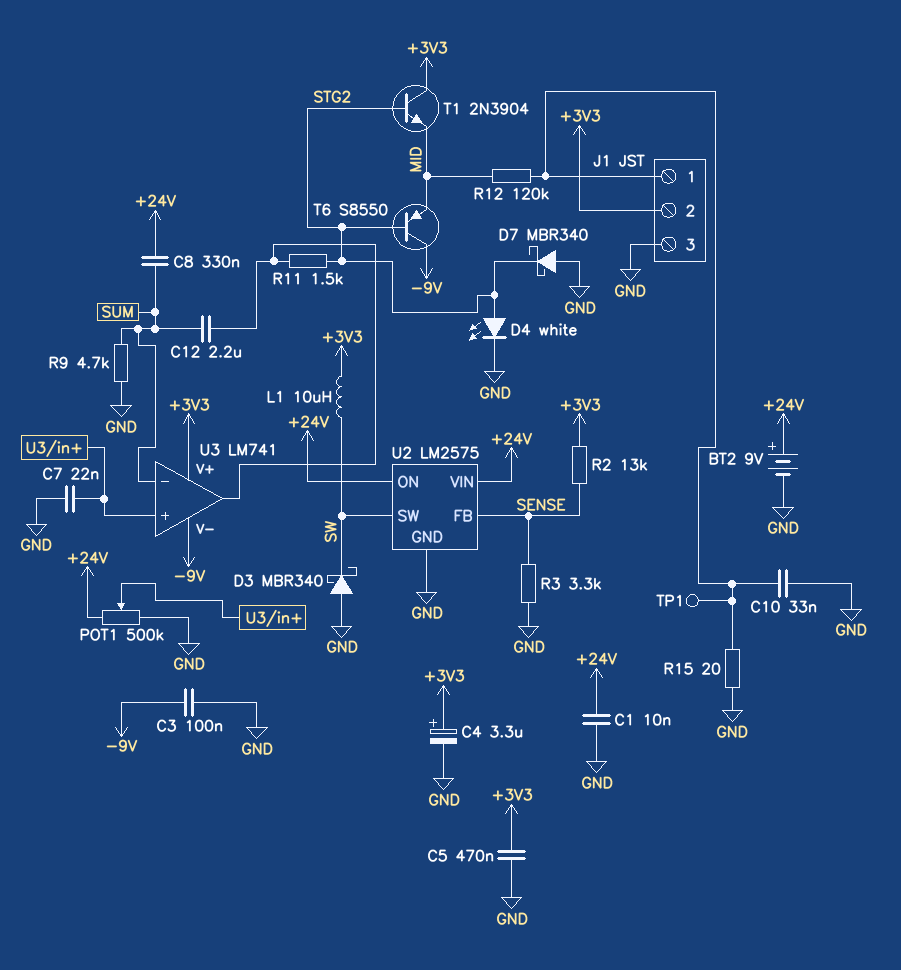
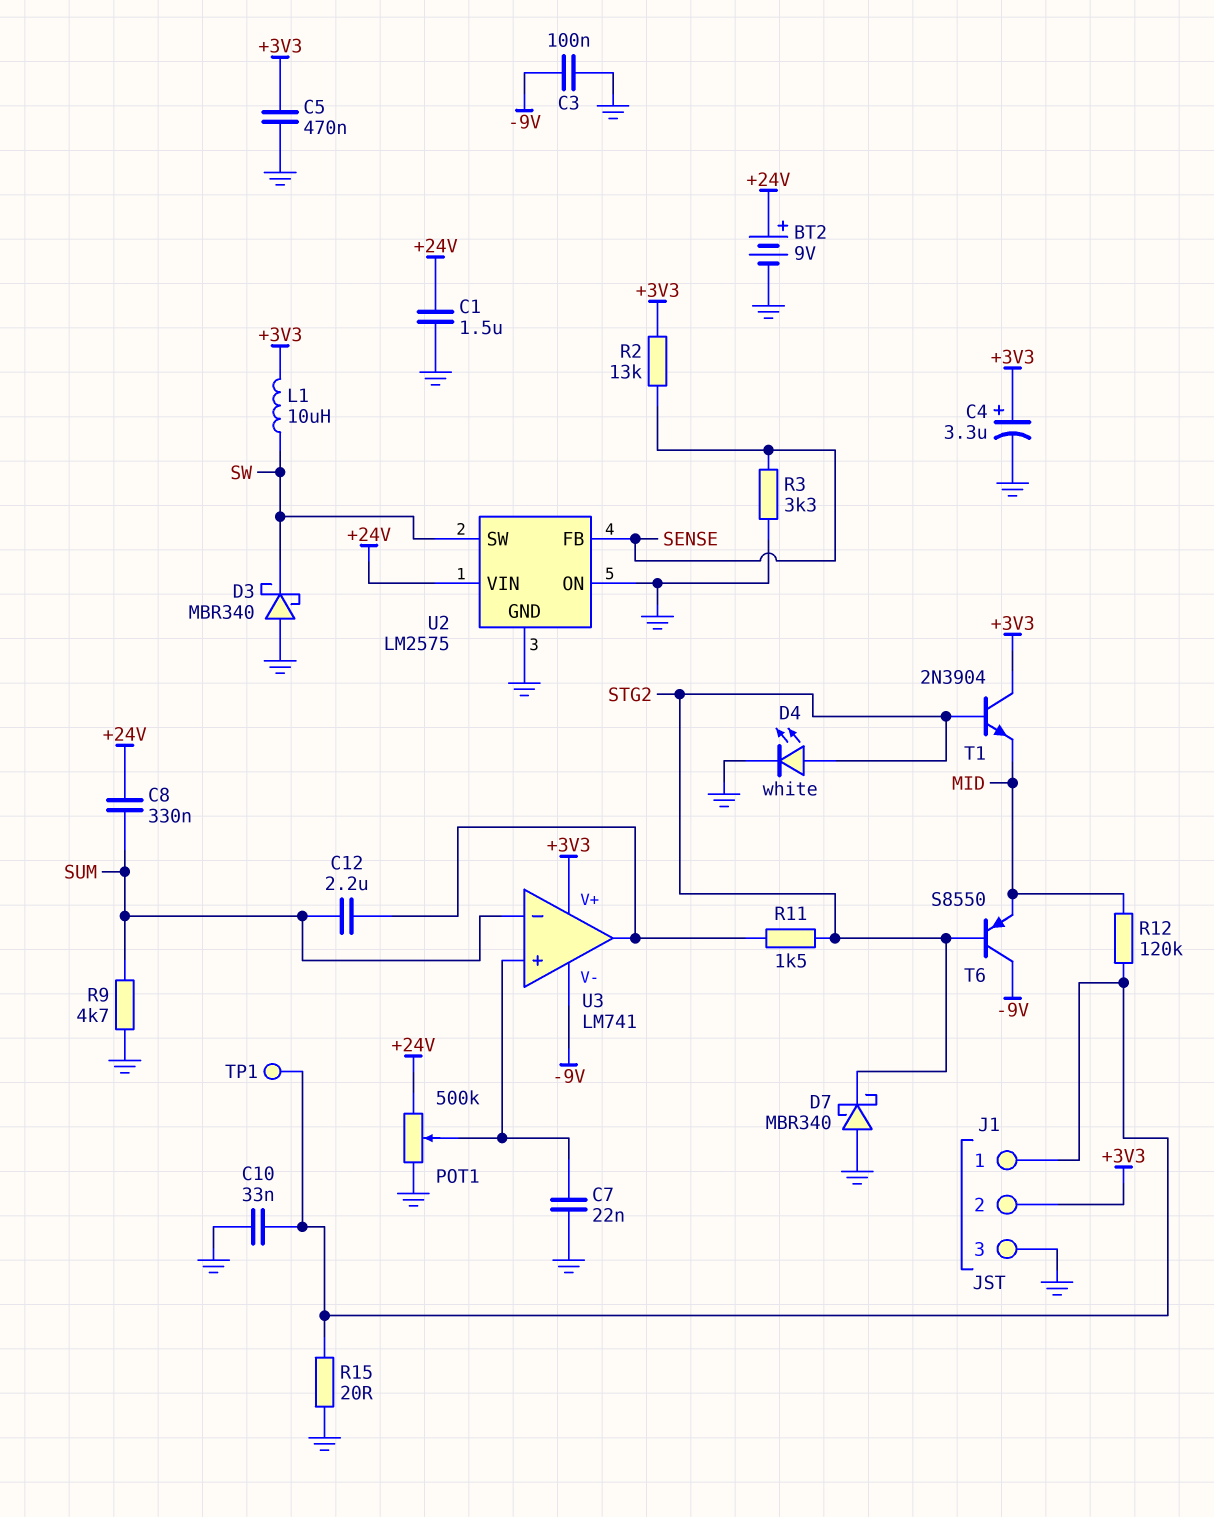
C1: 10nF (+24V, GND) -> 1.5uF (+24V, GND)
U2 pin ON: +24V -> GND

